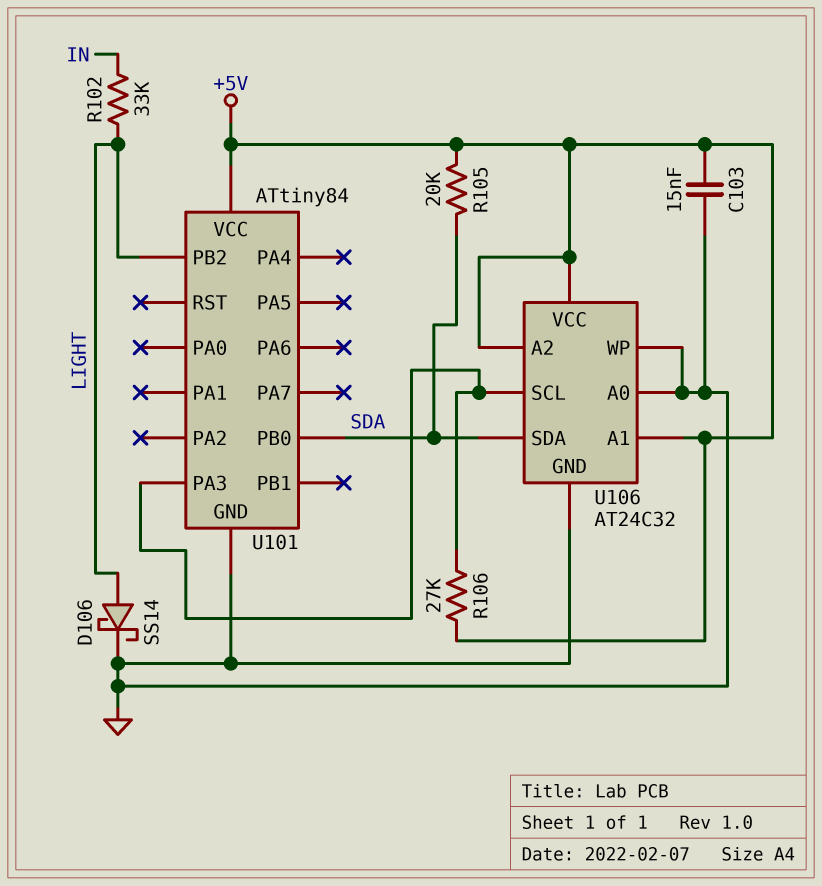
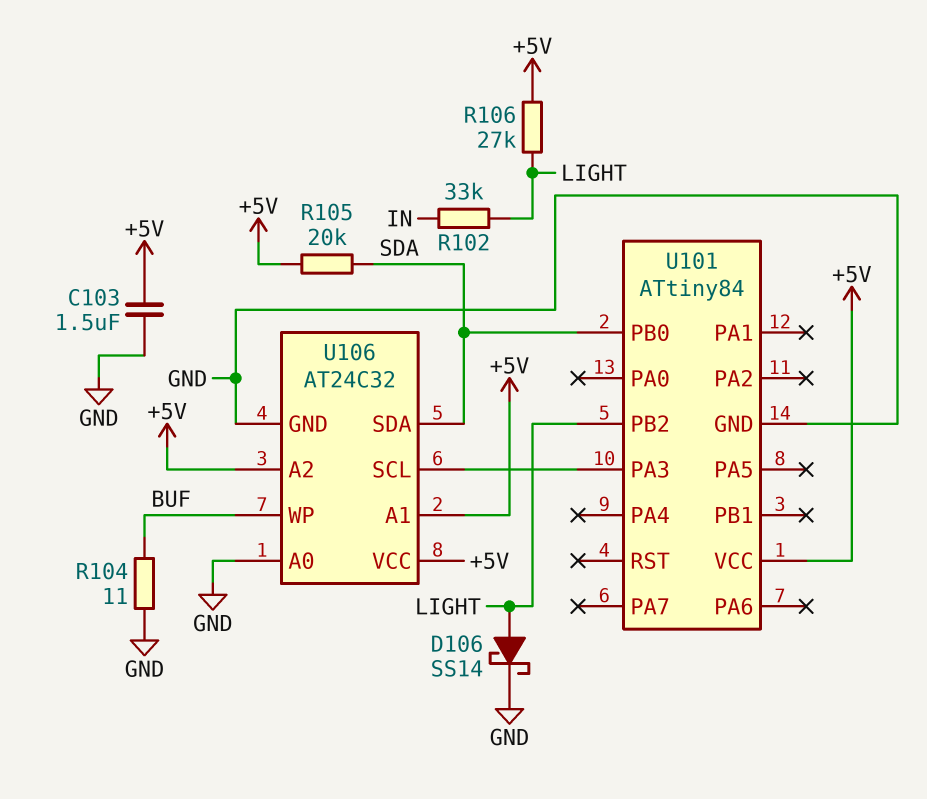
C103: 15nF (+5V, GND) -> 1.5uF (+5V, GND)
R104: none -> 11 (BUF, GND)
R106: 27k (+5V, U101/PA3) -> 27k (+5V, LIGHT)
U106 pin WP: GND -> BUF

